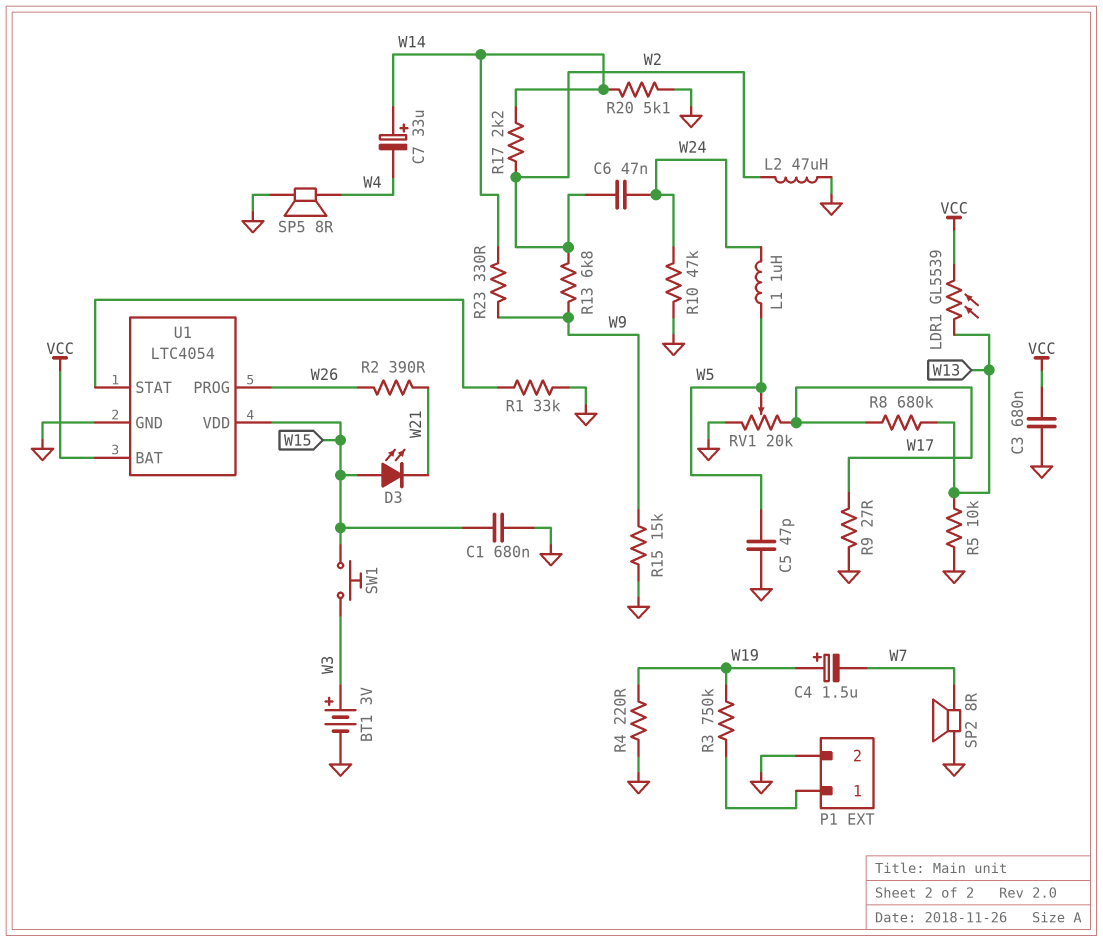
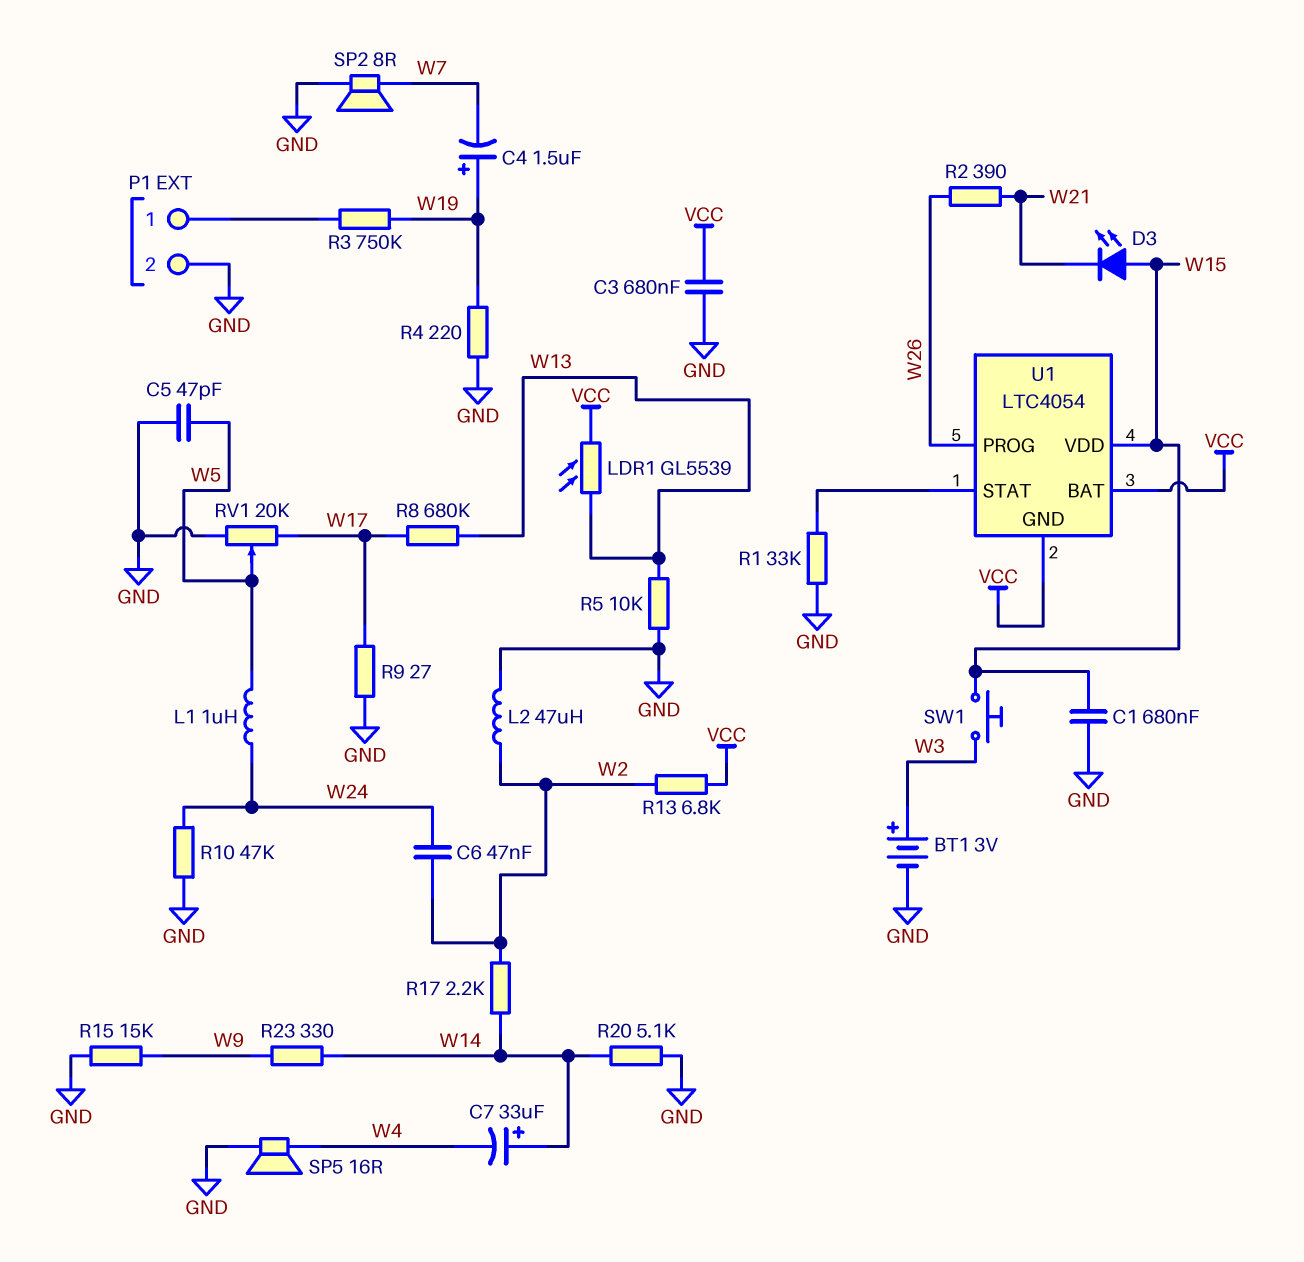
R13: 6.8k (W2, W9) -> 6.8k (VCC, W2)
SP5: speaker 8R (GND, W4) -> speaker 16R (GND, W4)
U1 pin GND: GND -> VCC

